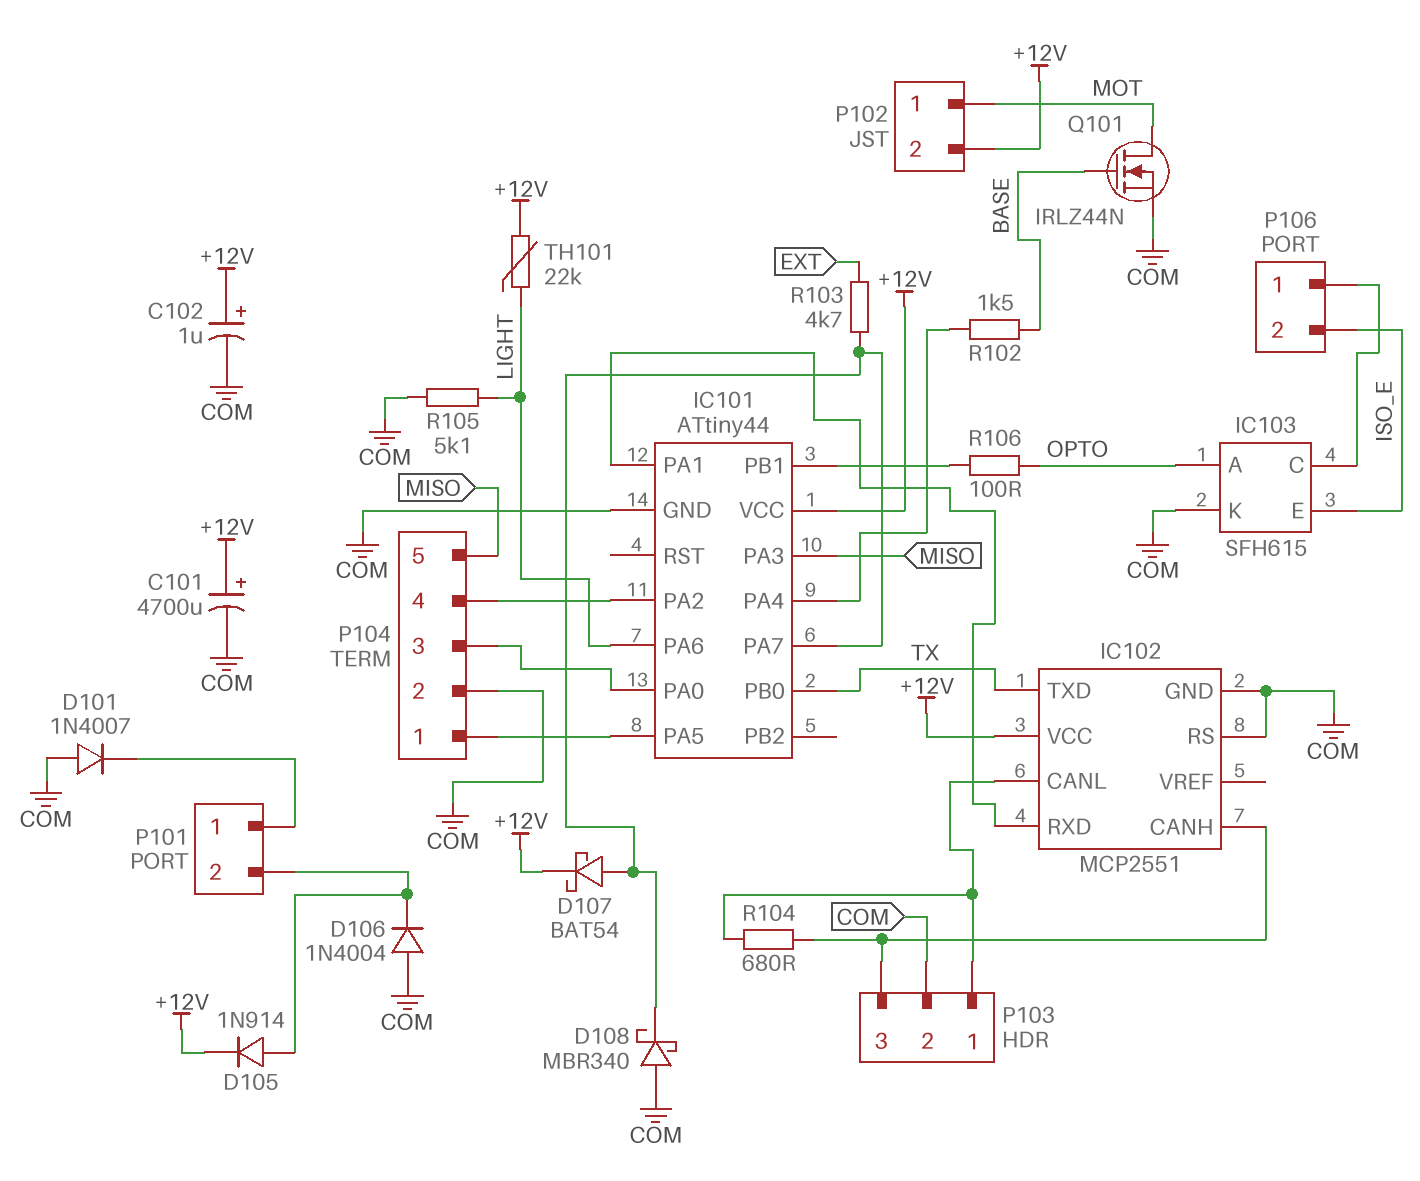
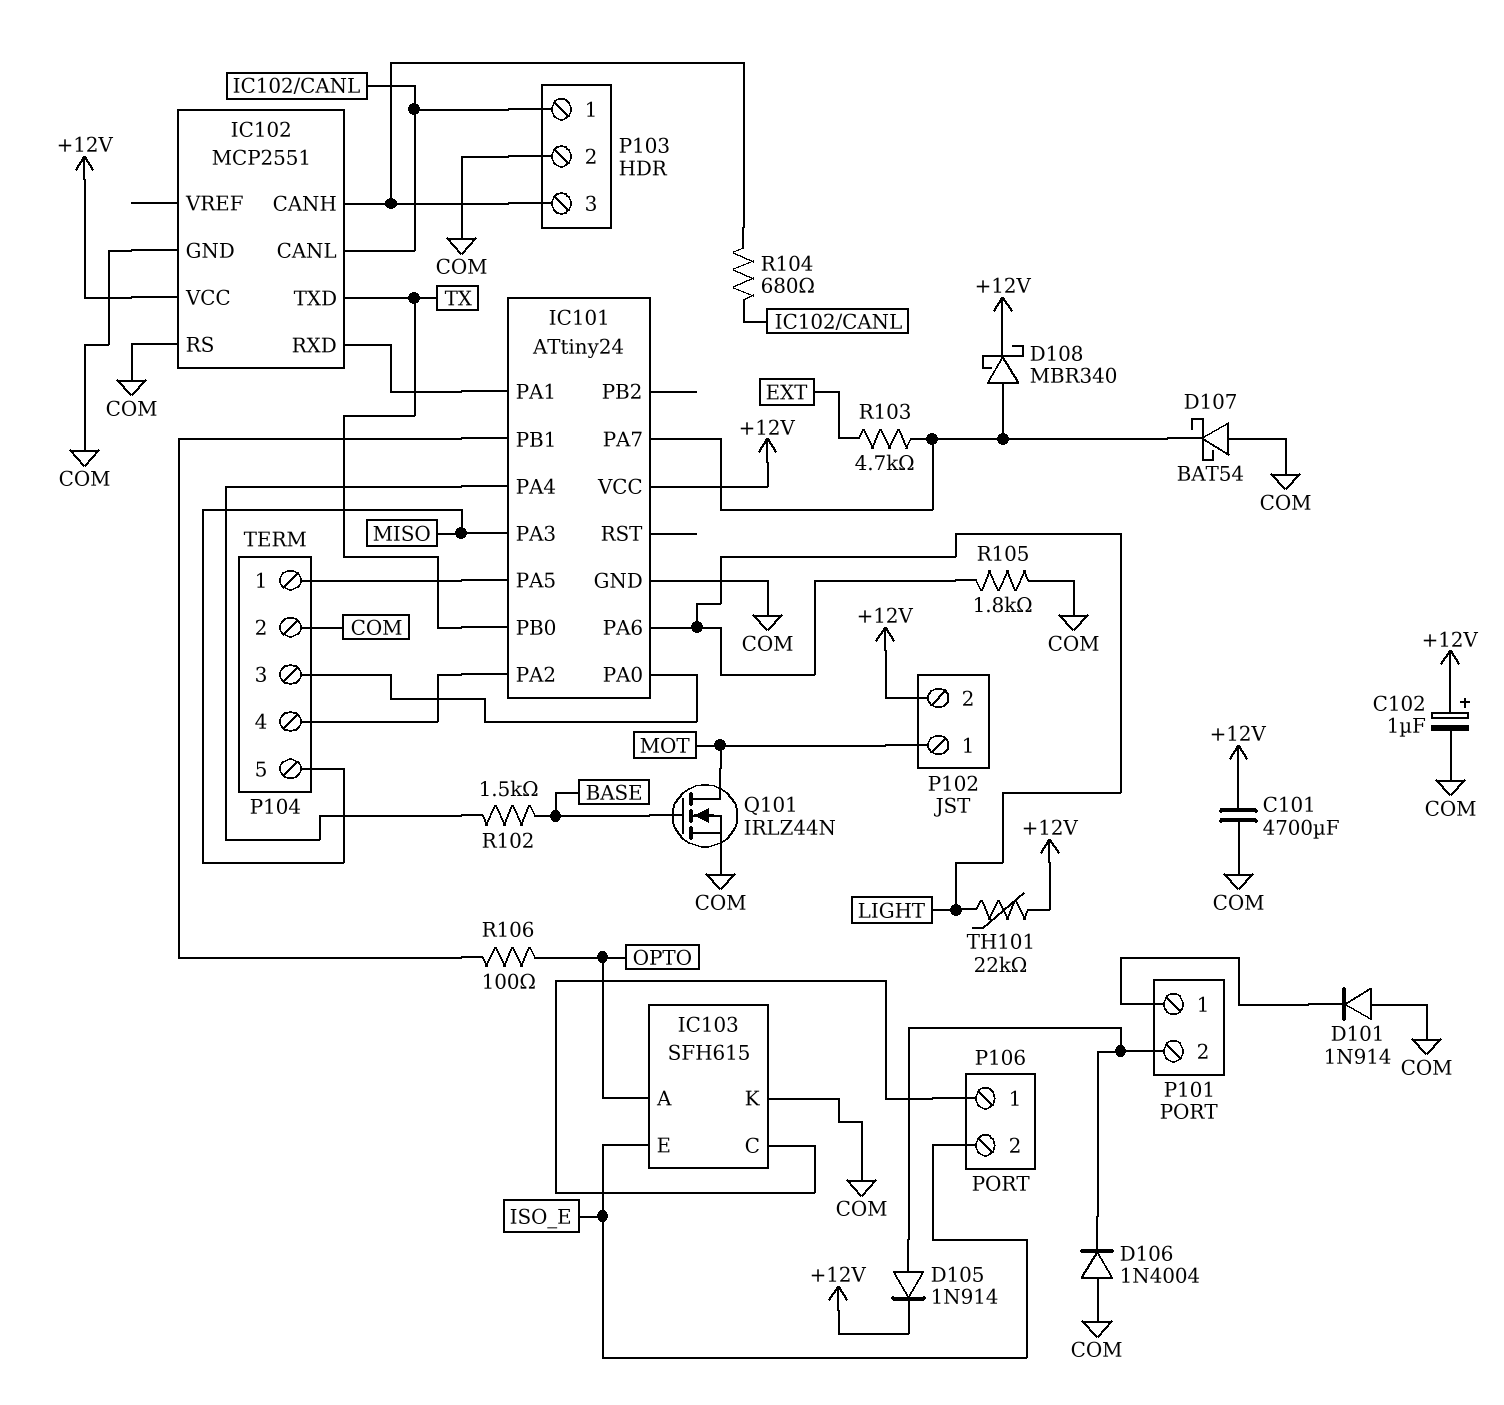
C101: 4700uF (plus +12V, minus COM) -> 4700uF (+12V, COM)
D101: diode 1N4007 (A COM, K P101/1) -> diode 1N914 (A COM, K P101/1)
D107: schottky BAT54 (A IC101/PA7, K +12V) -> schottky BAT54 (A COM, K IC101/PA7)
D108: schottky MBR340 (A COM, K IC101/PA7) -> schottky MBR340 (A IC101/PA7, K +12V)
IC101: ATtiny44 -> ATtiny24
R105: 5.1k (COM, LIGHT) -> 1.8k (COM, LIGHT)

